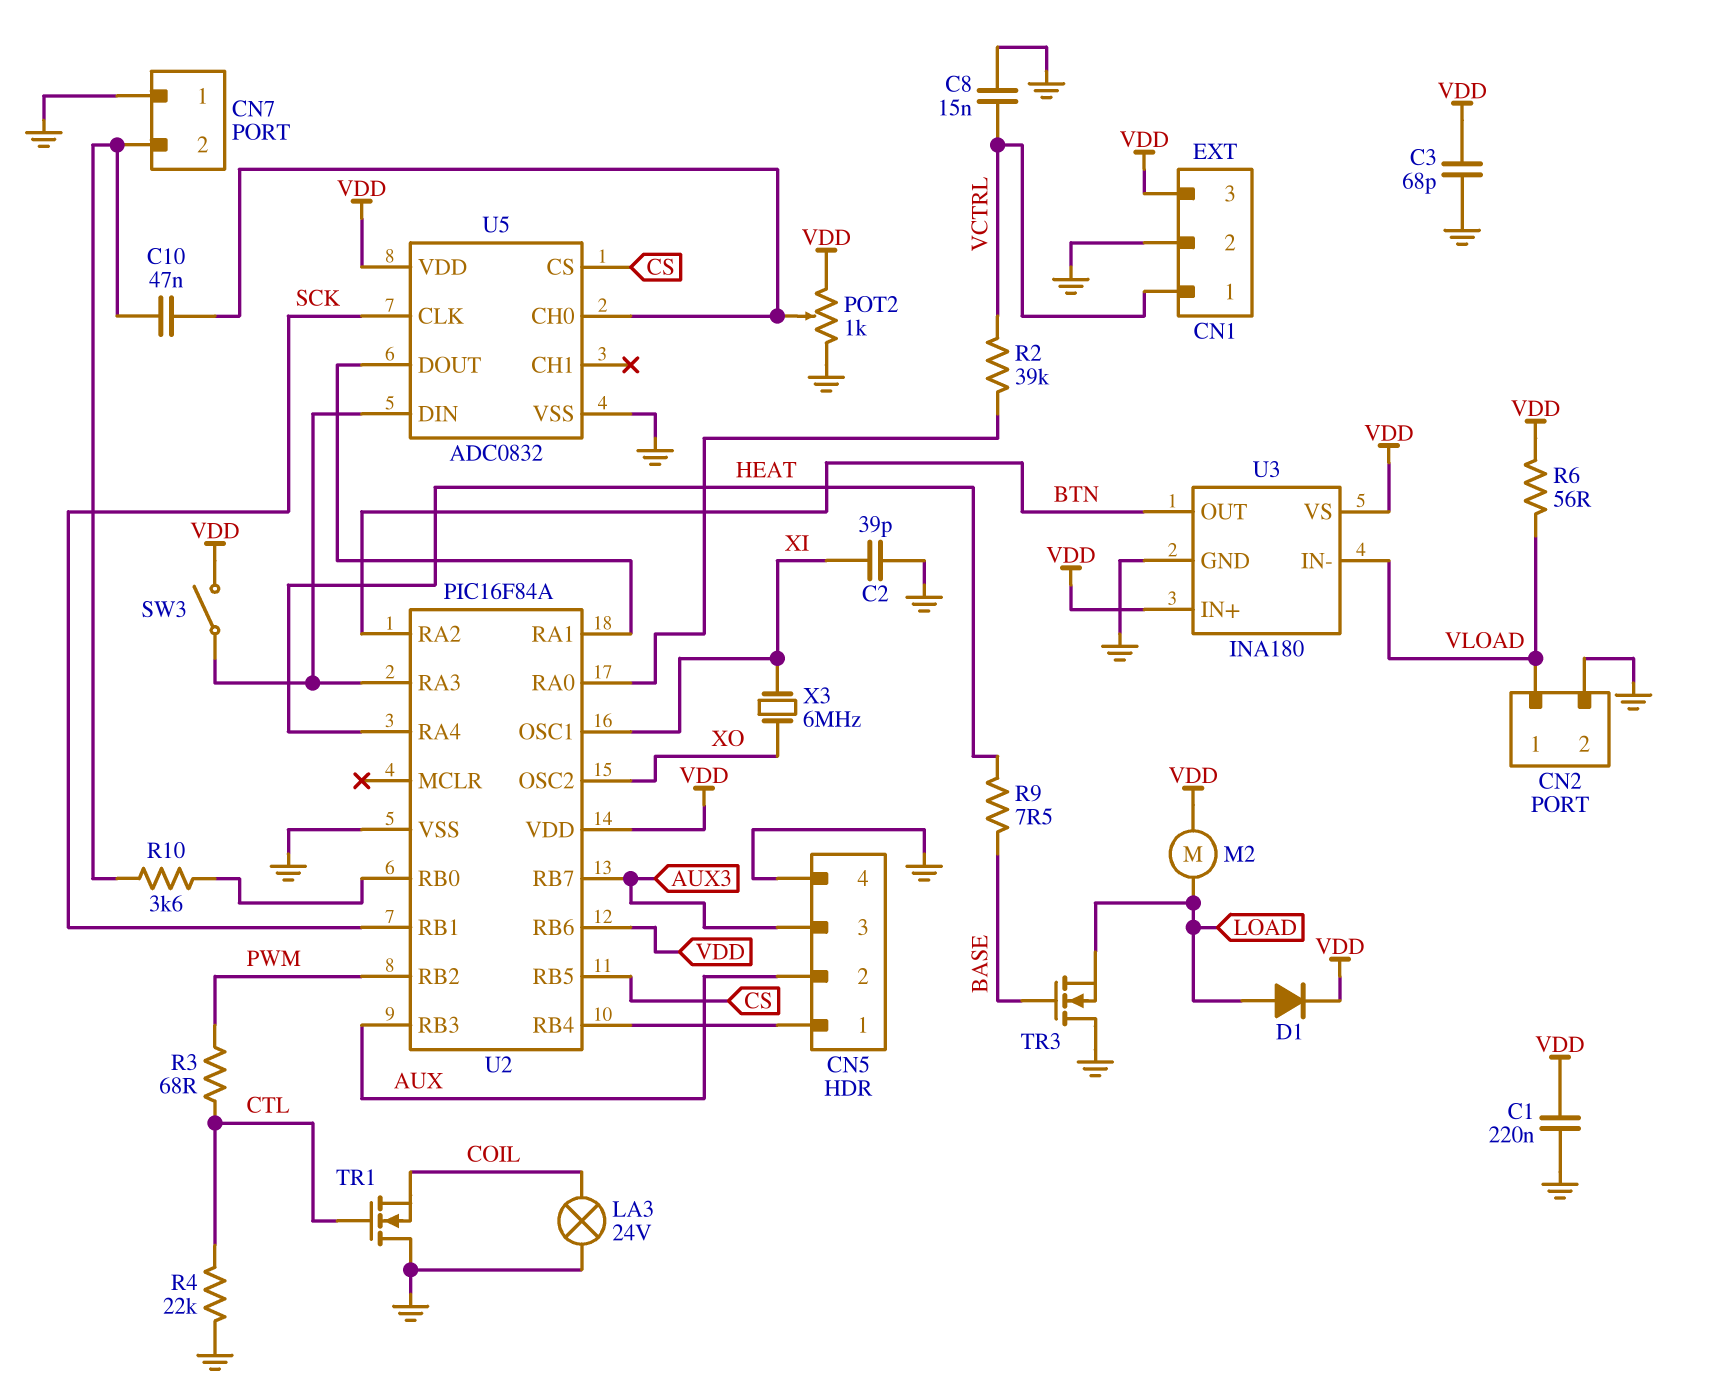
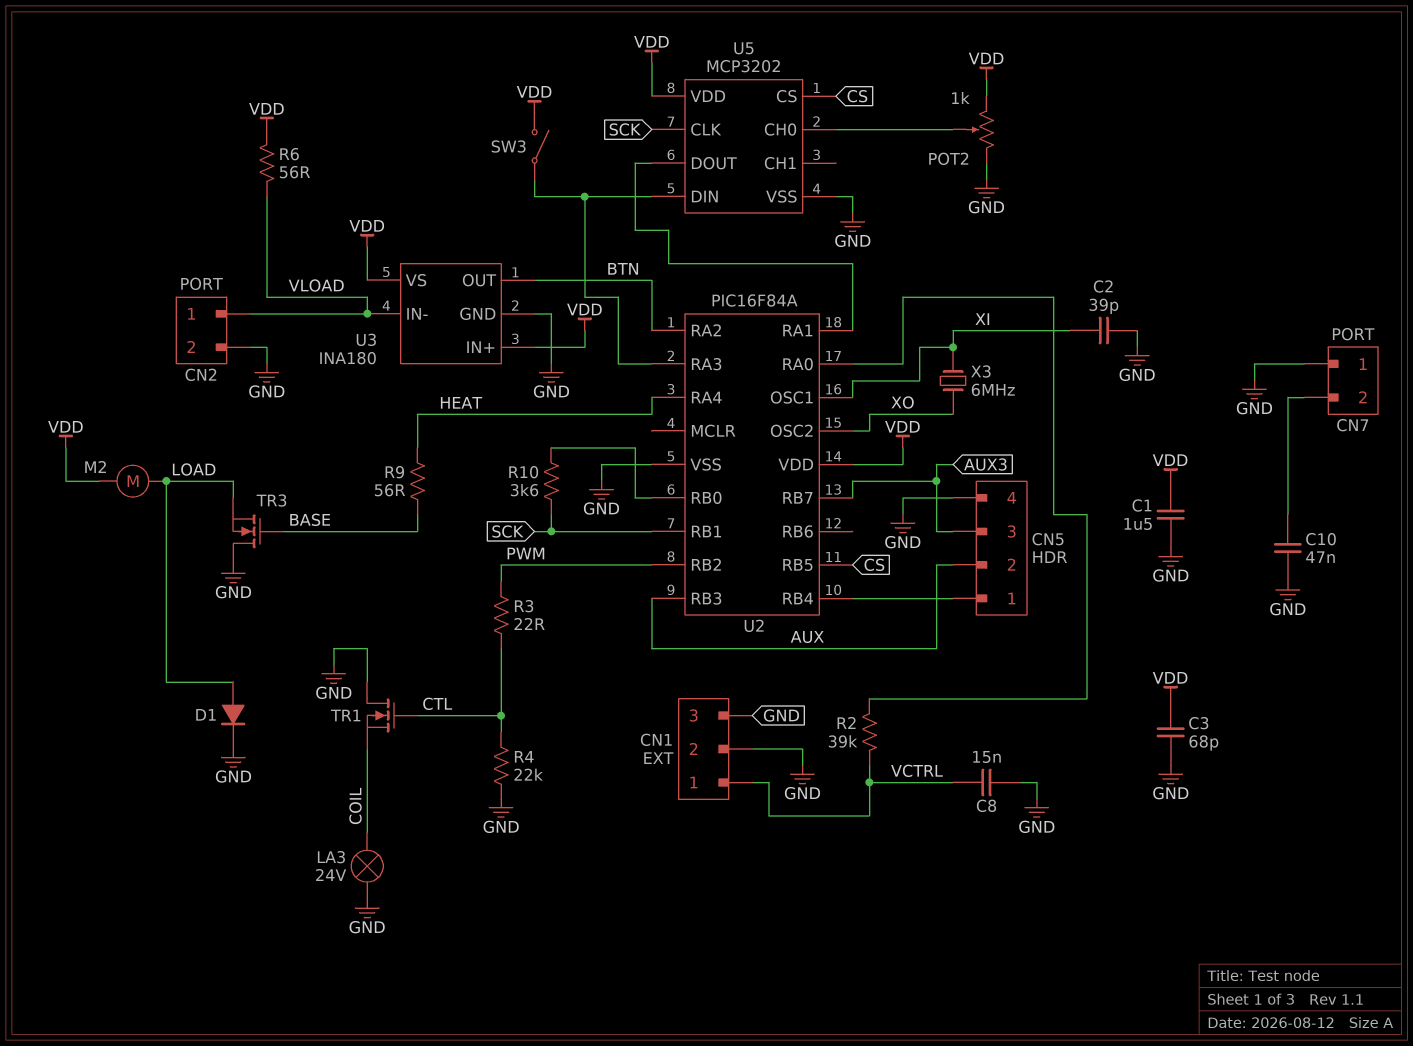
C1: 220nF (GND, VDD) -> 1.5uF (GND, VDD)
C10: 47nF (CN7/2, U5/CH0) -> 47nF (CN7/2, GND)
CN1 pin 3: VDD -> GND
D1: diode (A LOAD, K VDD) -> diode (A LOAD, K GND)
R3: 68 (CTL, PWM) -> 22 (CTL, PWM)
R9: 7.5 (BASE, HEAT) -> 56 (BASE, HEAT)
R10: 3.6k (CN7/2, U2/RB0) -> 3.6k (SCK, U2/RB0)
U2 pin RB6: VDD -> none
U5: ADC0832 -> MCP3202

